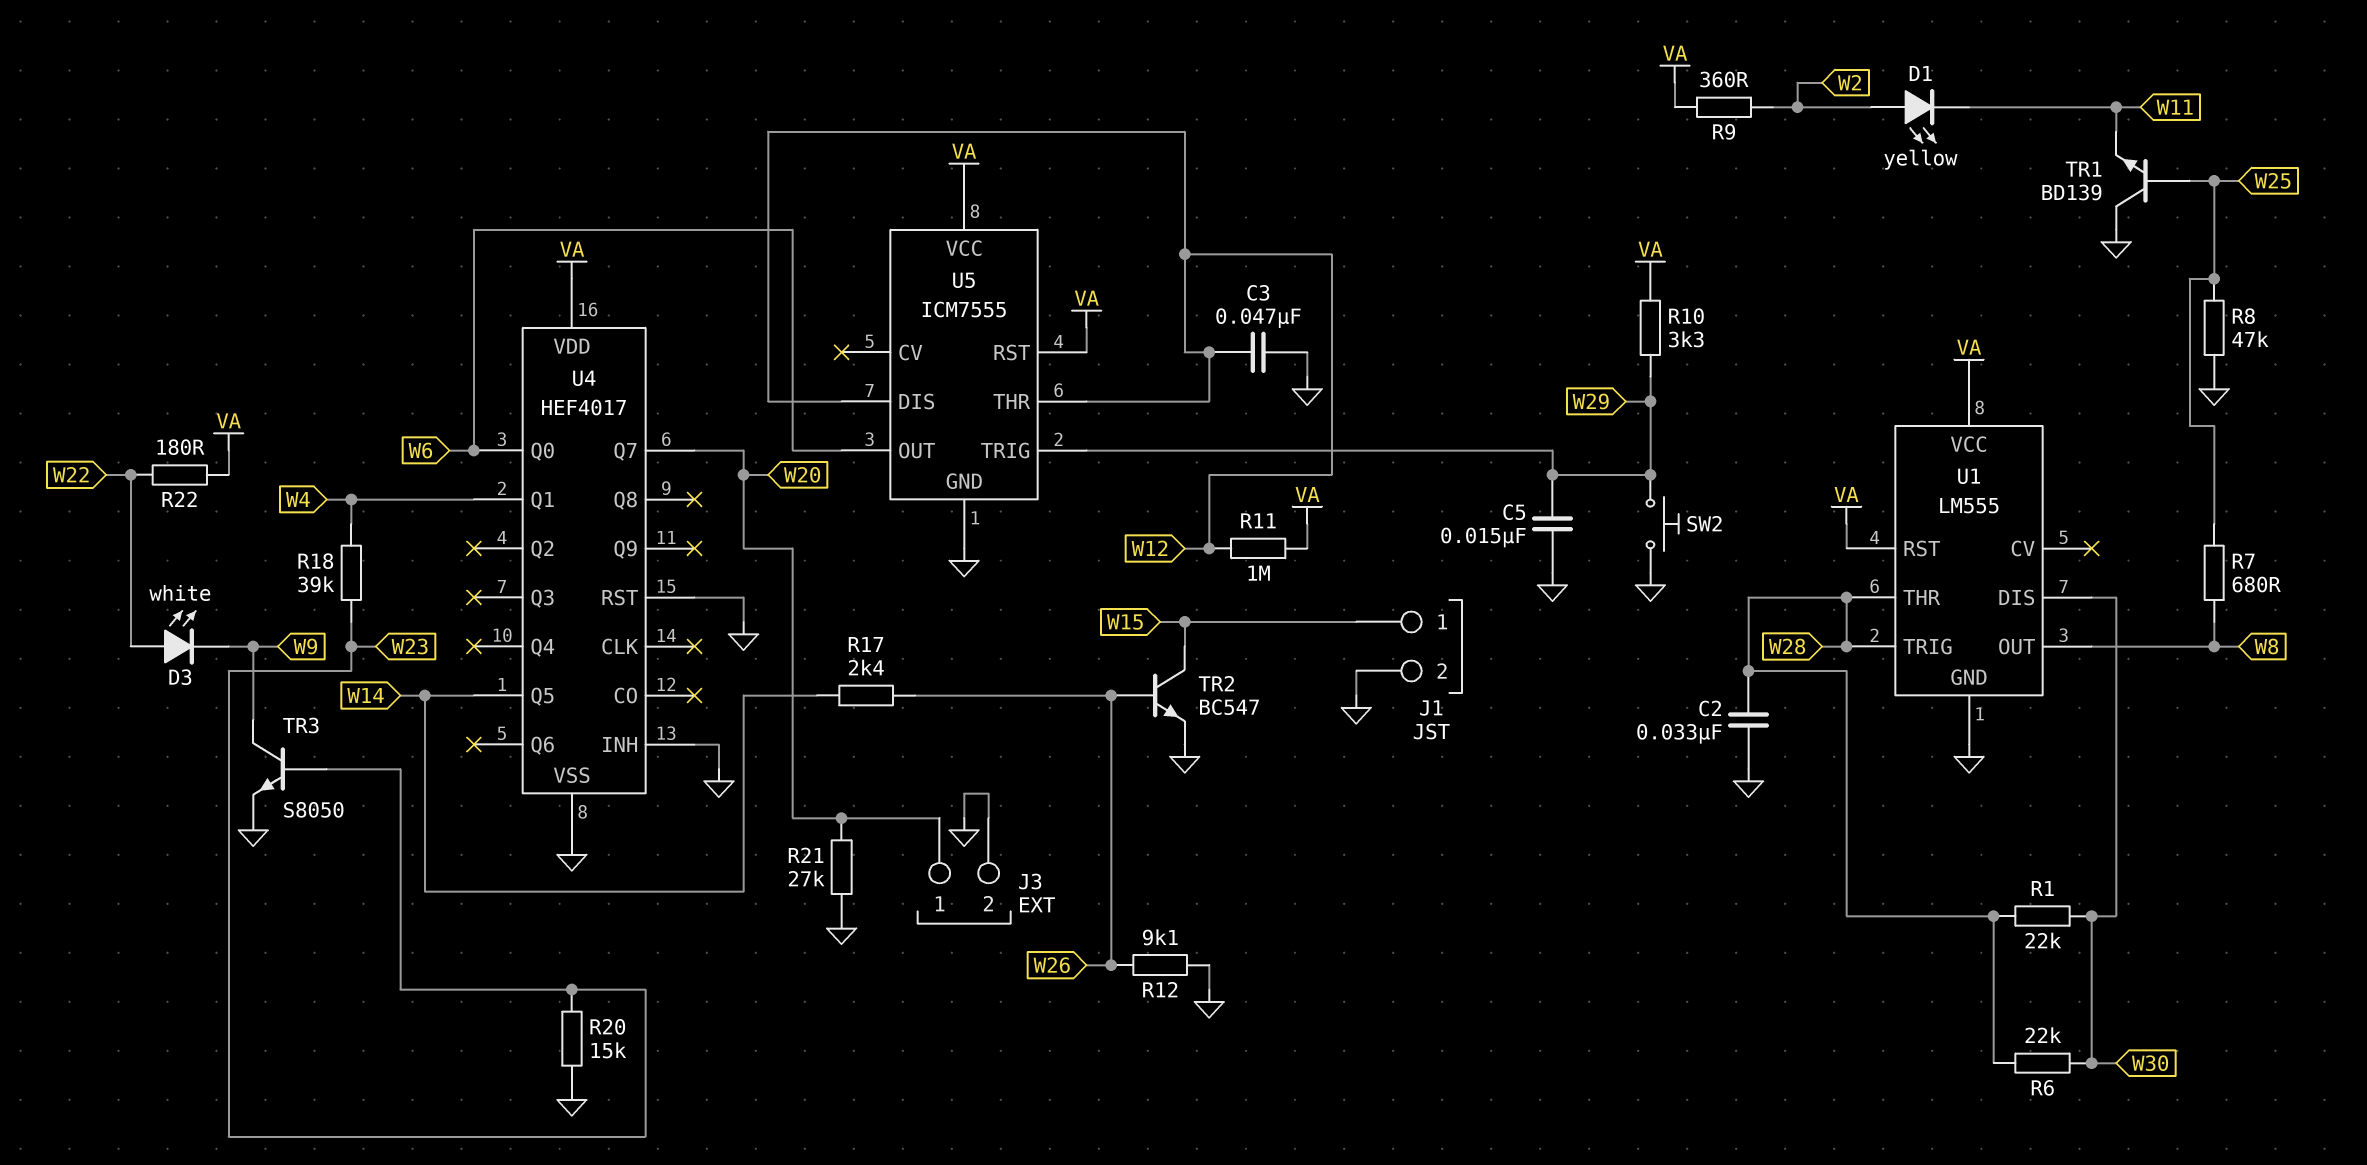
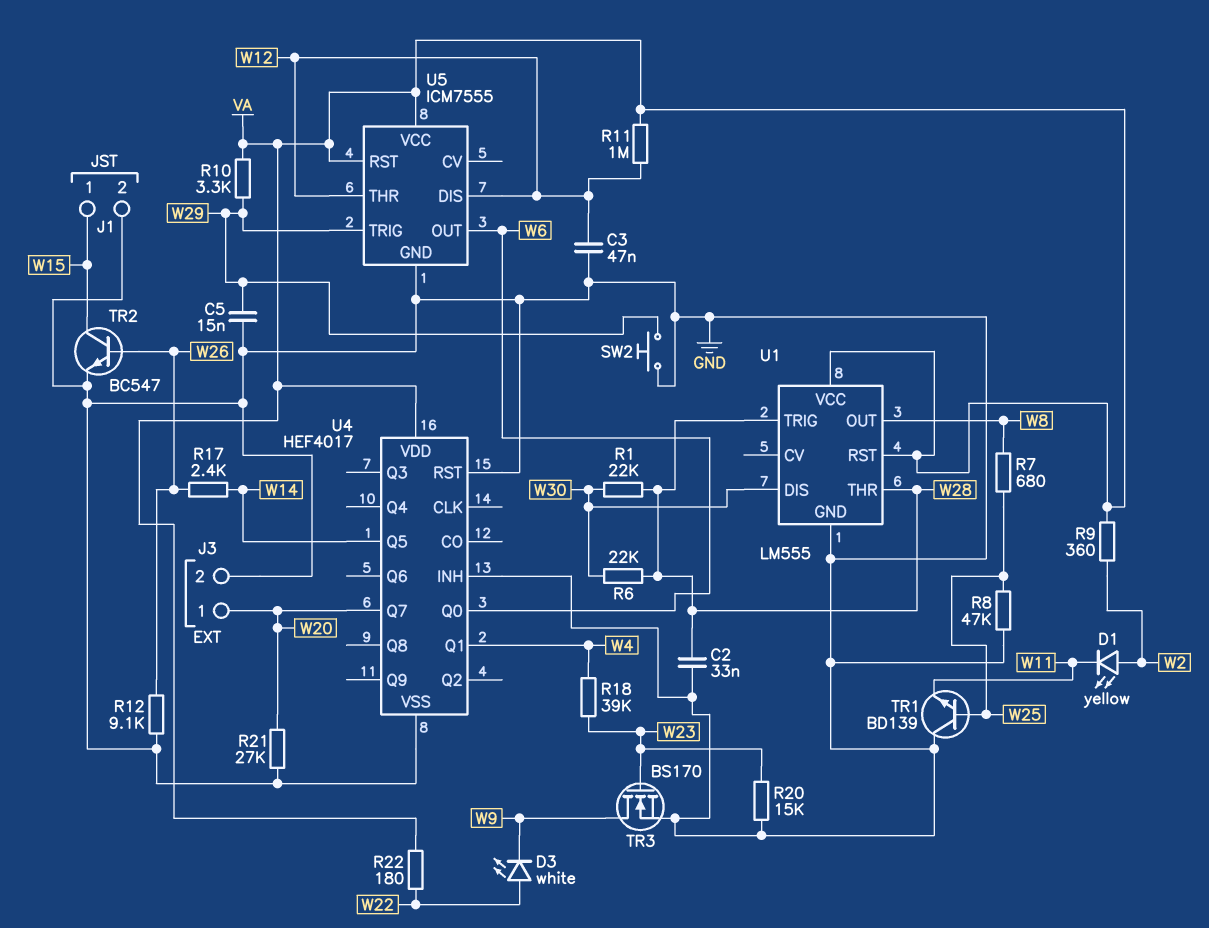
TR3: NPN S8050 (B W23, C W9, E GND) -> NMOS BS170 (G W23, D W9, S GND)

